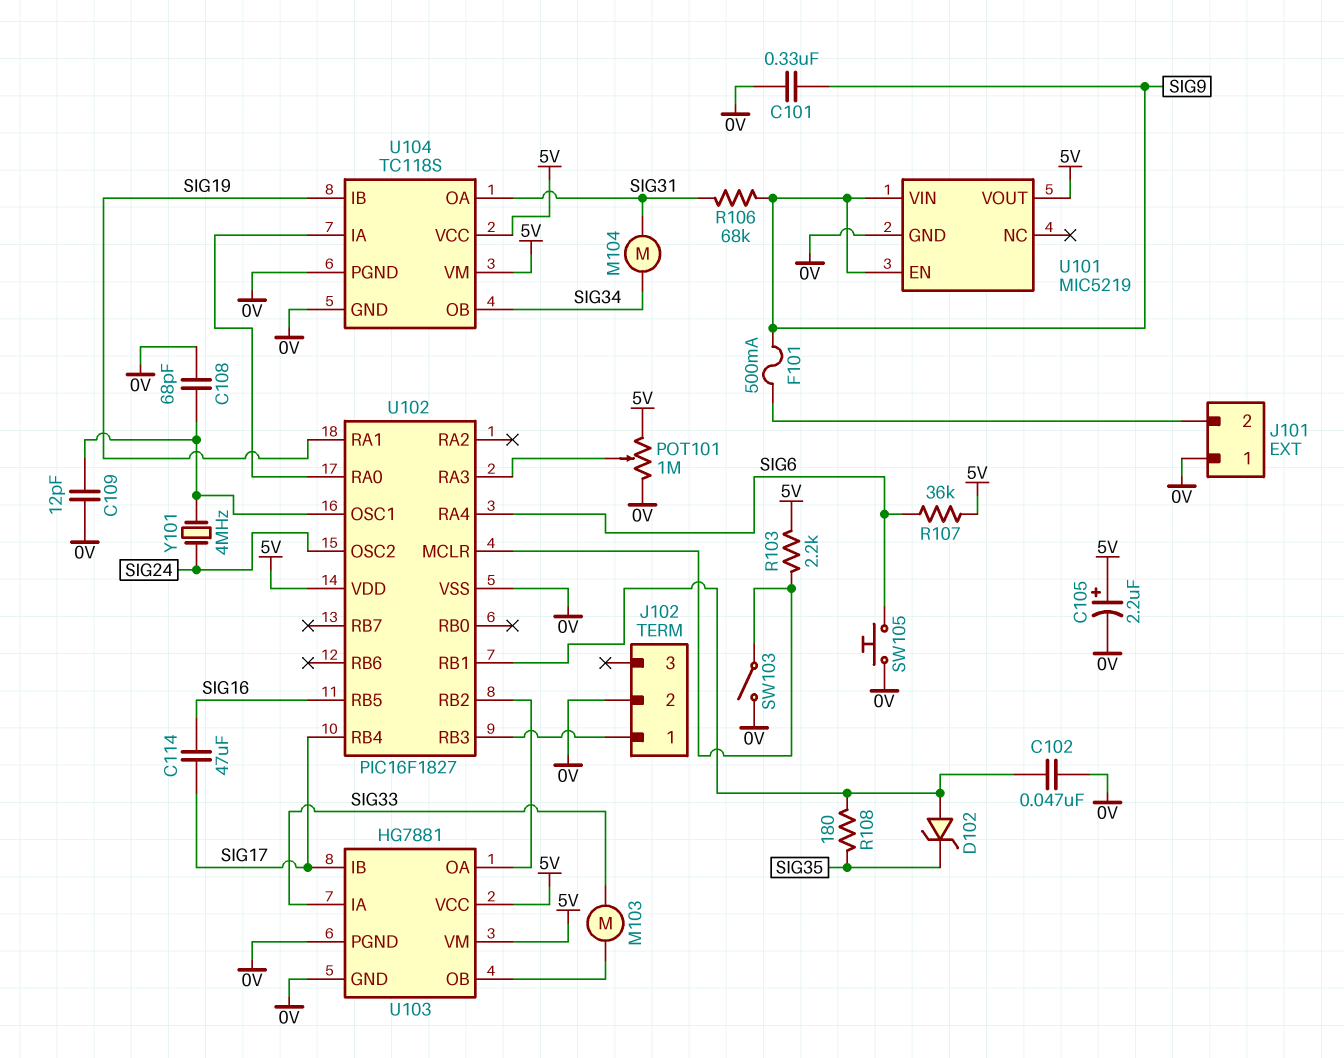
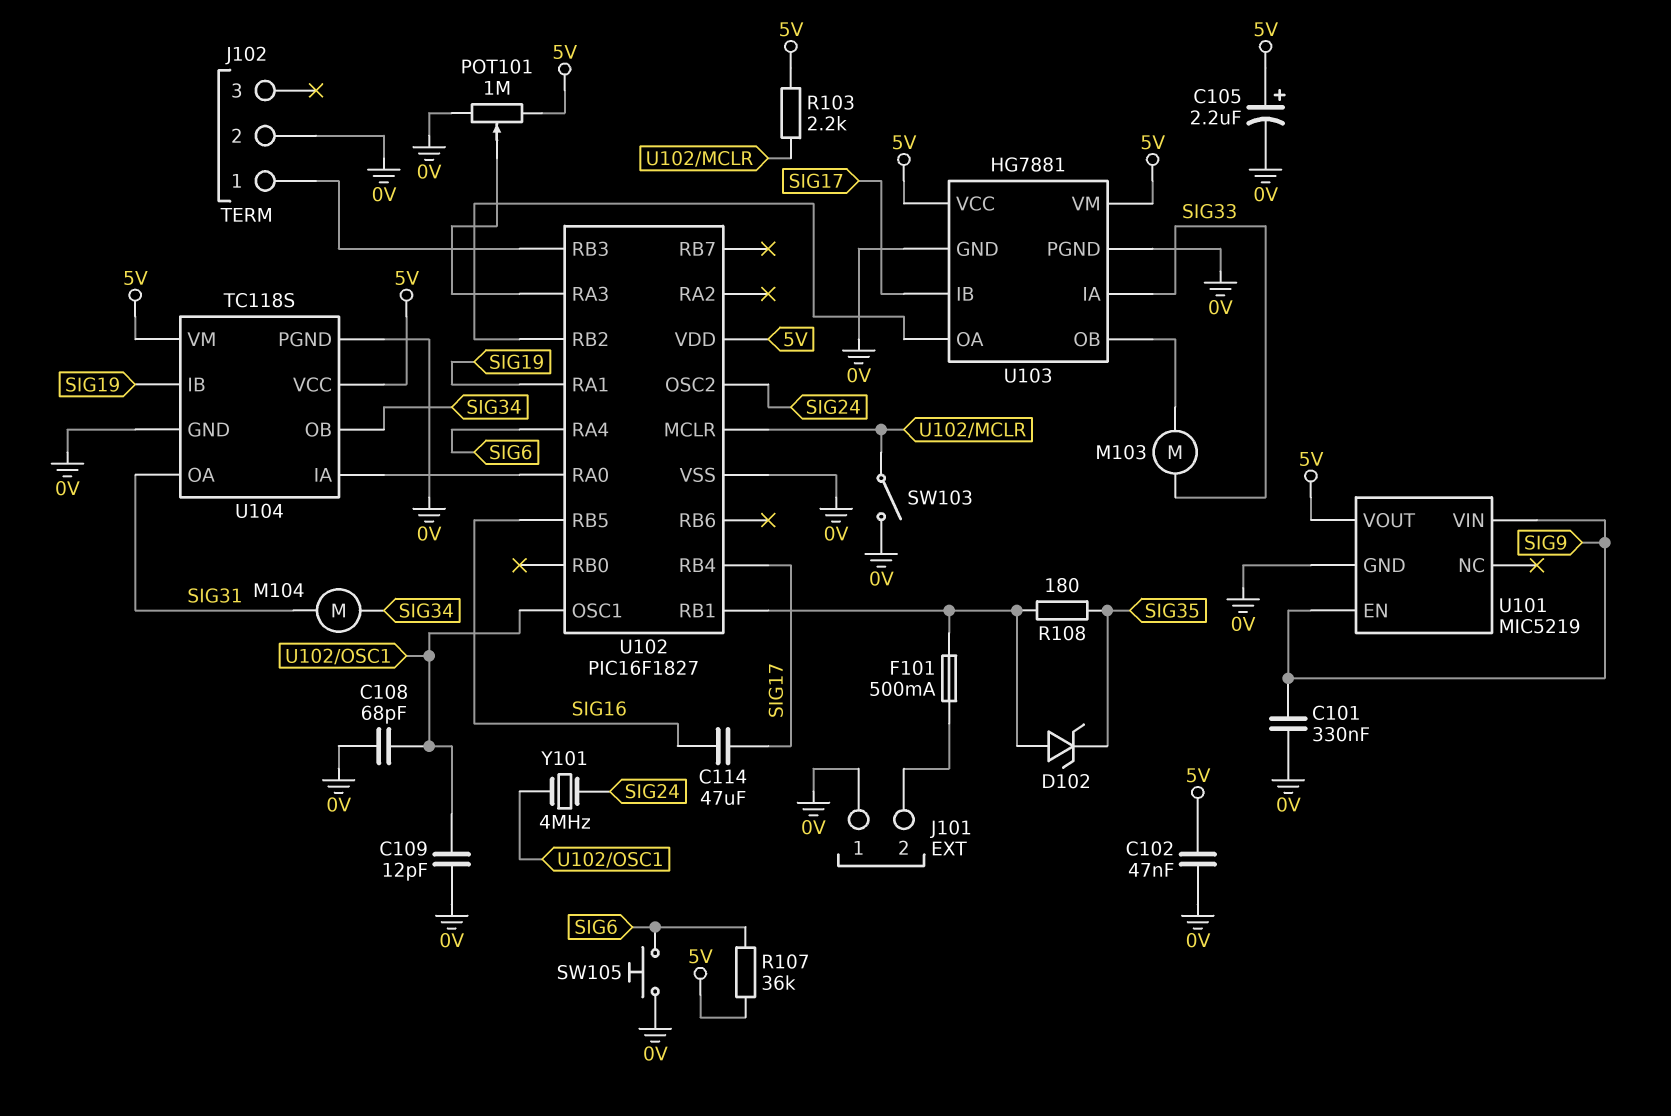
C102: 47nF (0V, U102/RB1) -> 47nF (0V, 5V)
F101: 500mA (J101/2, SIG9) -> 500mA (J101/2, U102/RB1)
R106: 68k (SIG9, SIG31) -> none

